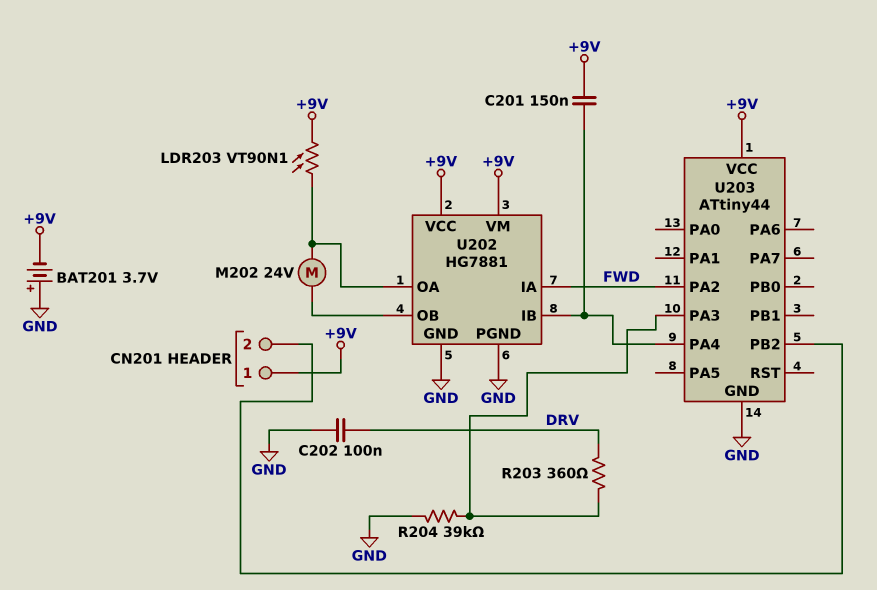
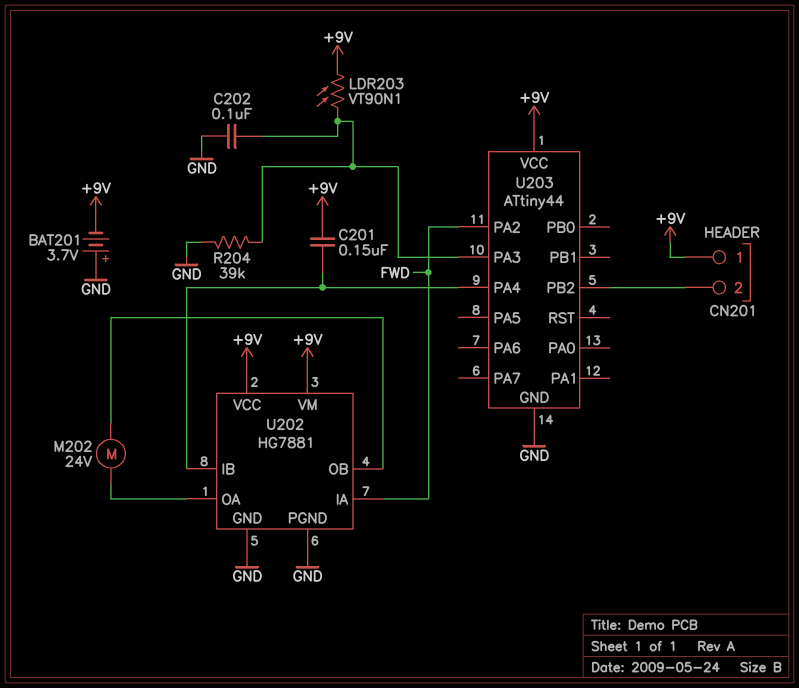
C202: 100nF (DRV, GND) -> 100nF (GND, U203/PA3)
LDR203: VT90N1 (+9V, U202/OA) -> VT90N1 (+9V, U203/PA3)
R203: 360 (DRV, U203/PA3) -> none

